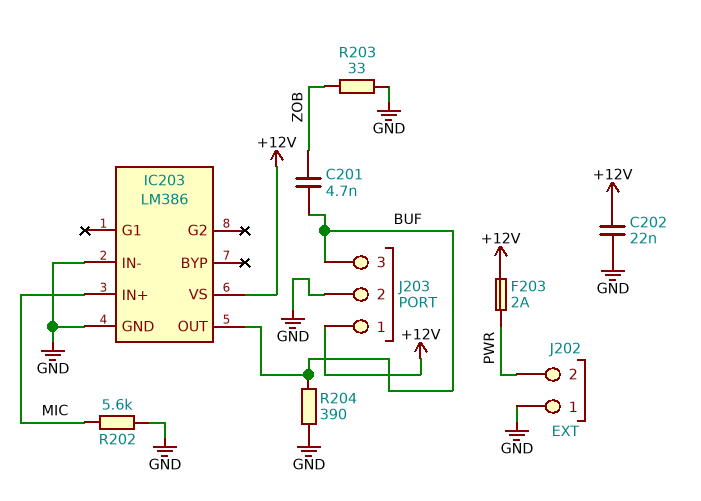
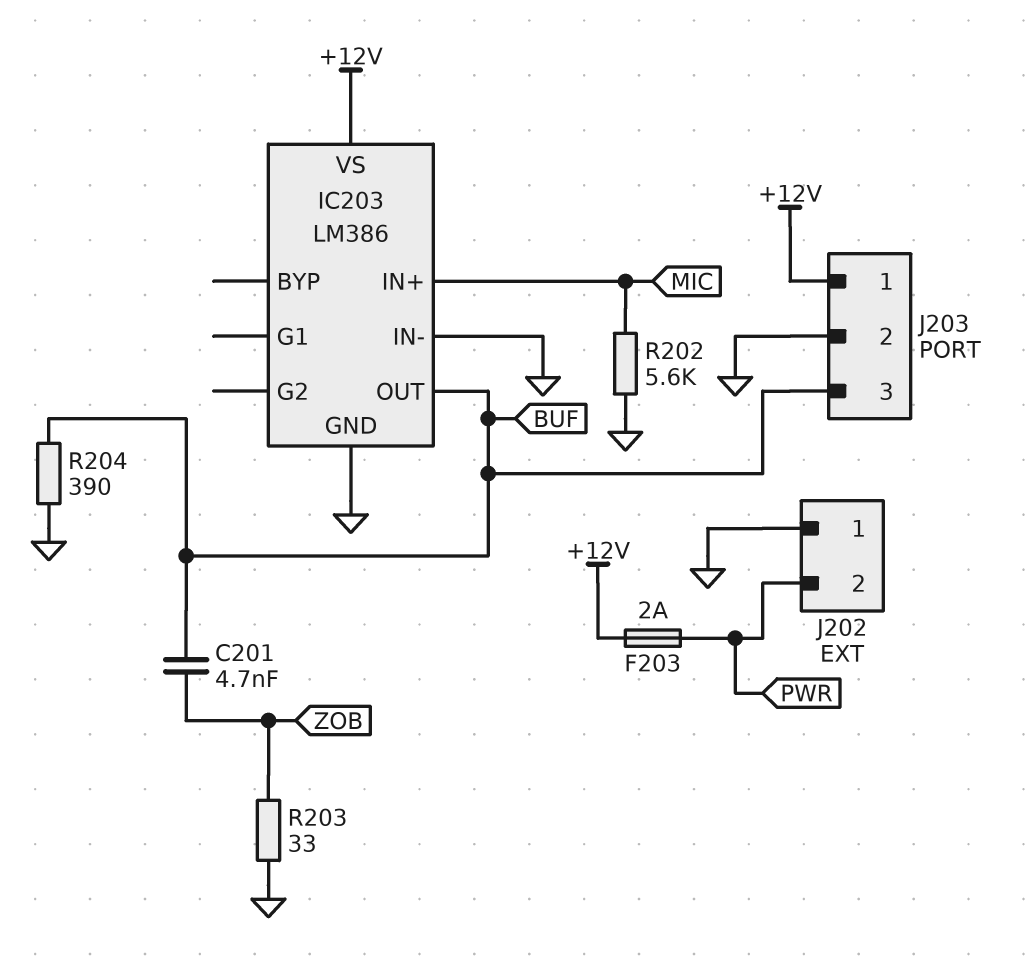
C202: 22nF (+12V, GND) -> none

